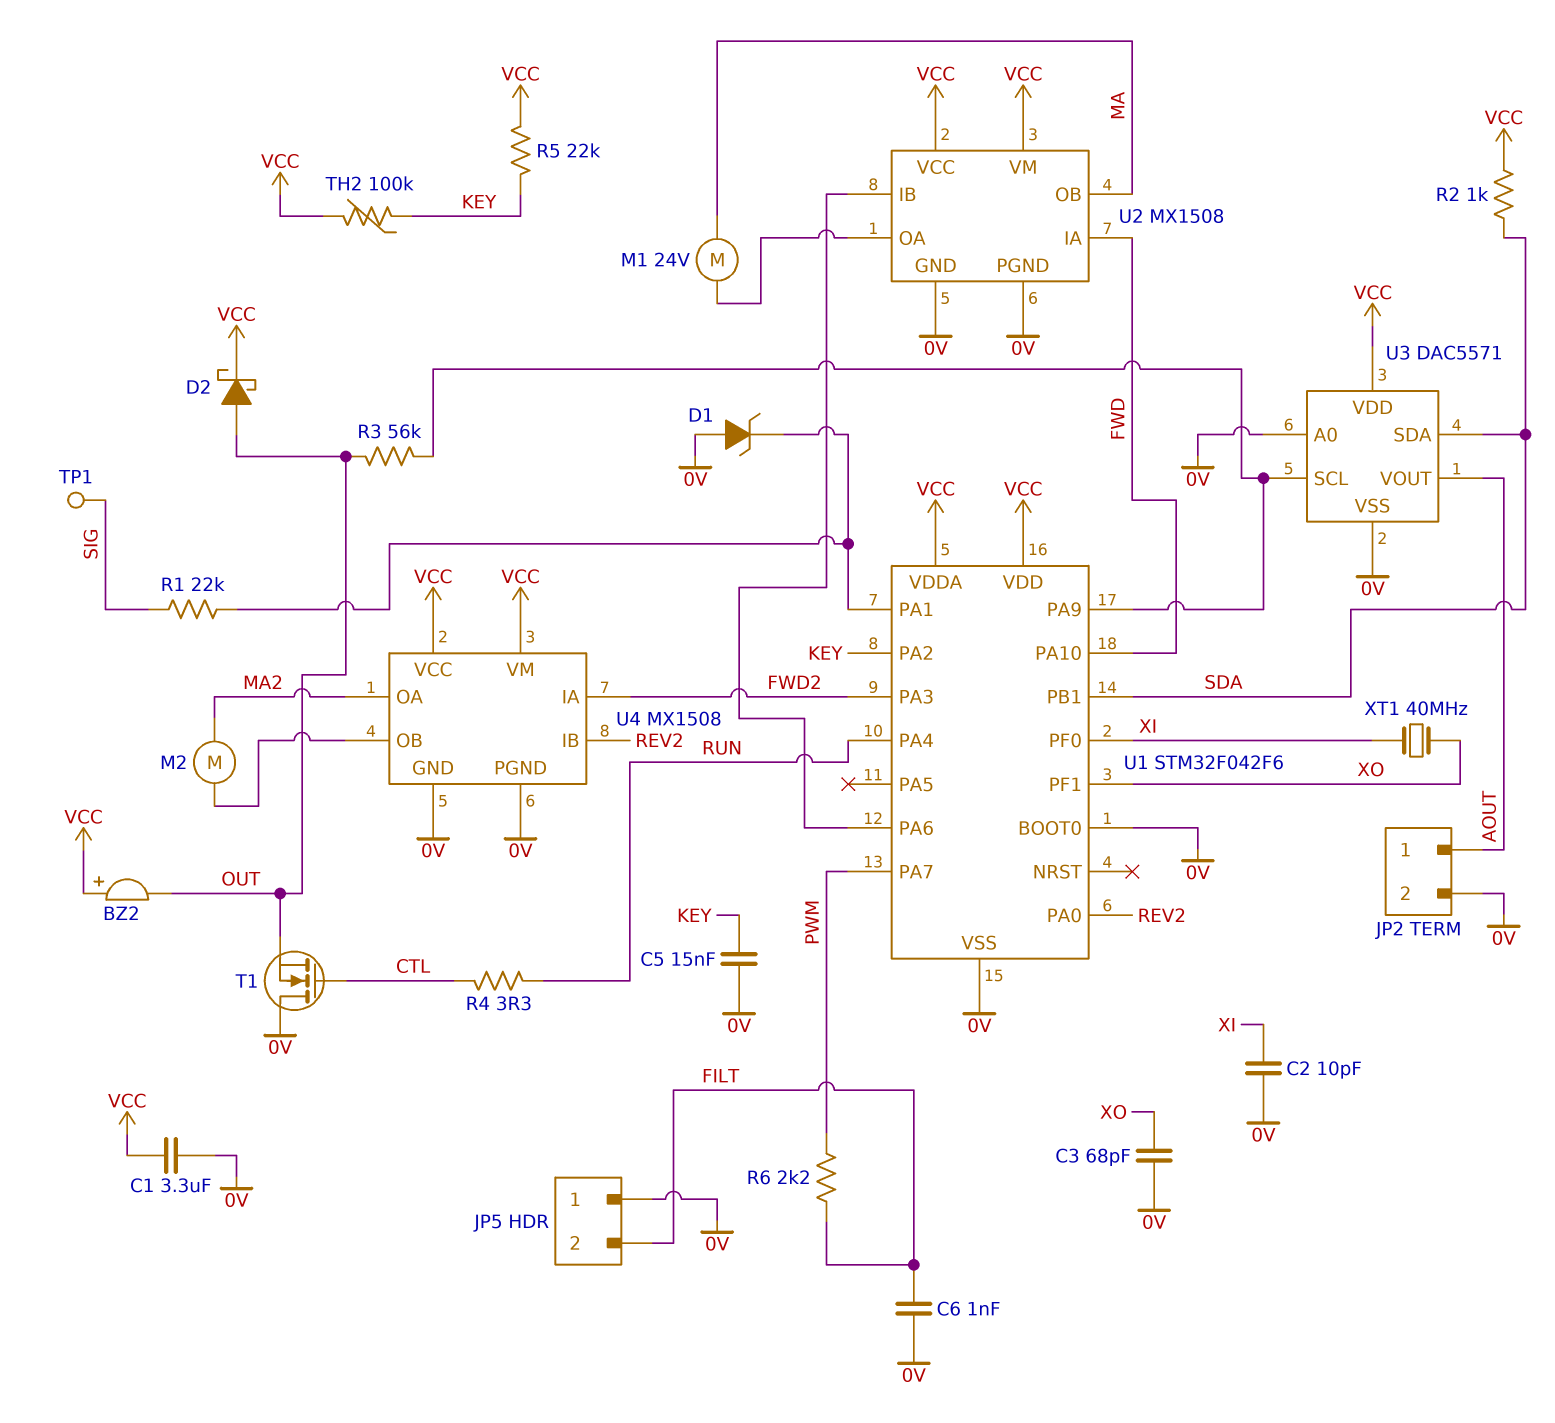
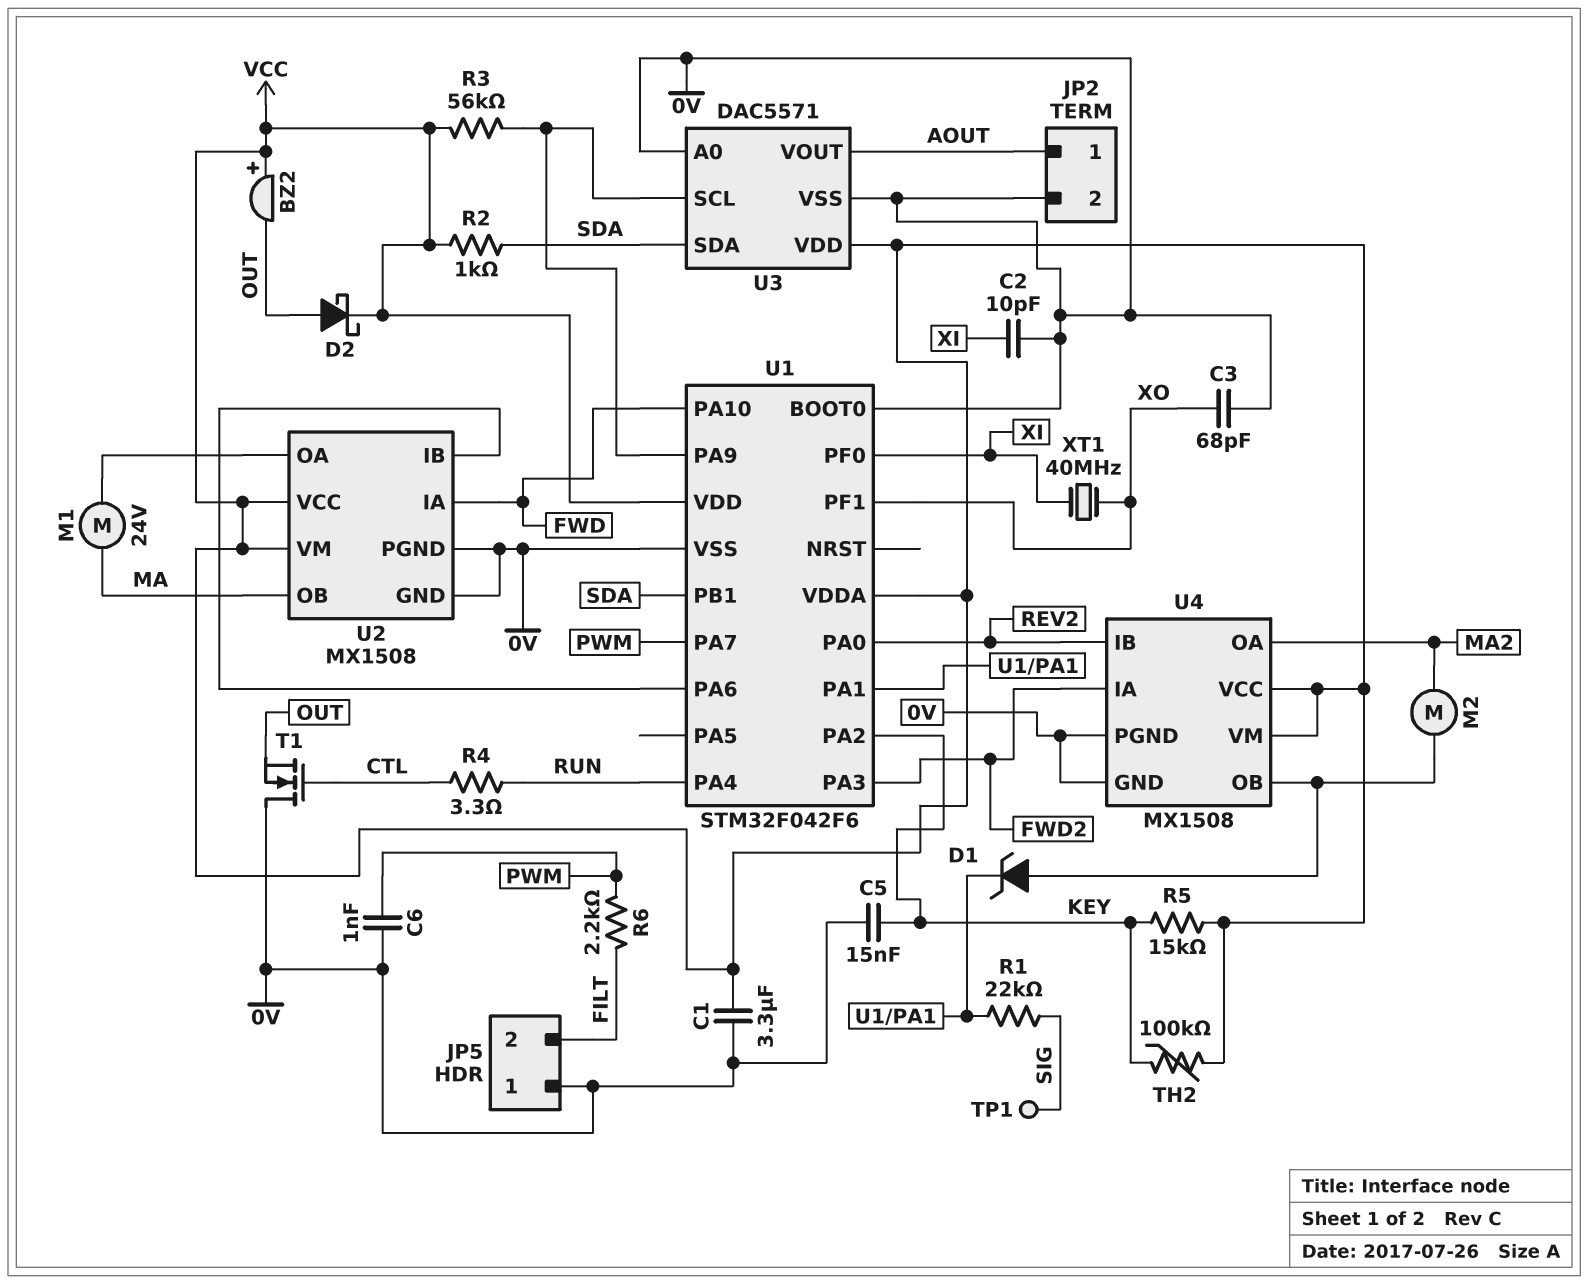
C6: 1nF (0V, FILT) -> 1nF (0V, PWM)
D1: zener (A 0V, K U1/PA1) -> zener (A U4/OB, K U1/PA1)
R3: 56k (OUT, U1/PA9) -> 56k (U1/PA9, VCC)
R5: 22k (KEY, VCC) -> 15k (KEY, VCC)

